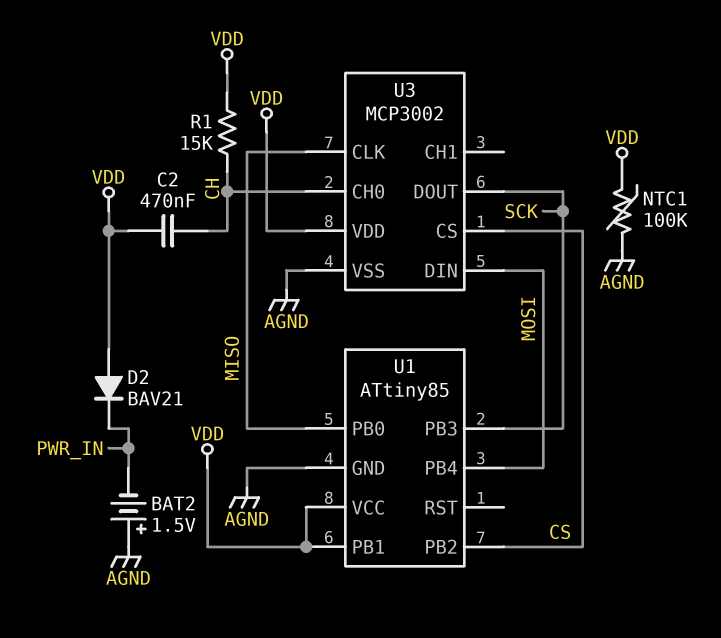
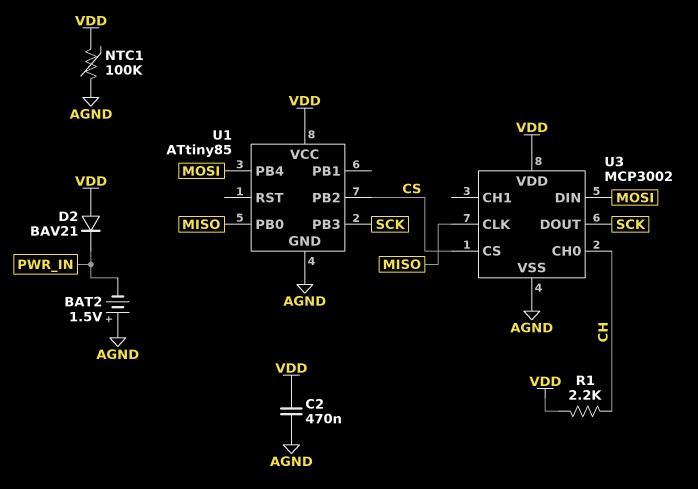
C2: 470nF (CH, VDD) -> 470nF (AGND, VDD)
R1: 15k (CH, VDD) -> 2.2k (CH, VDD)
U1 pin PB1: VDD -> none

